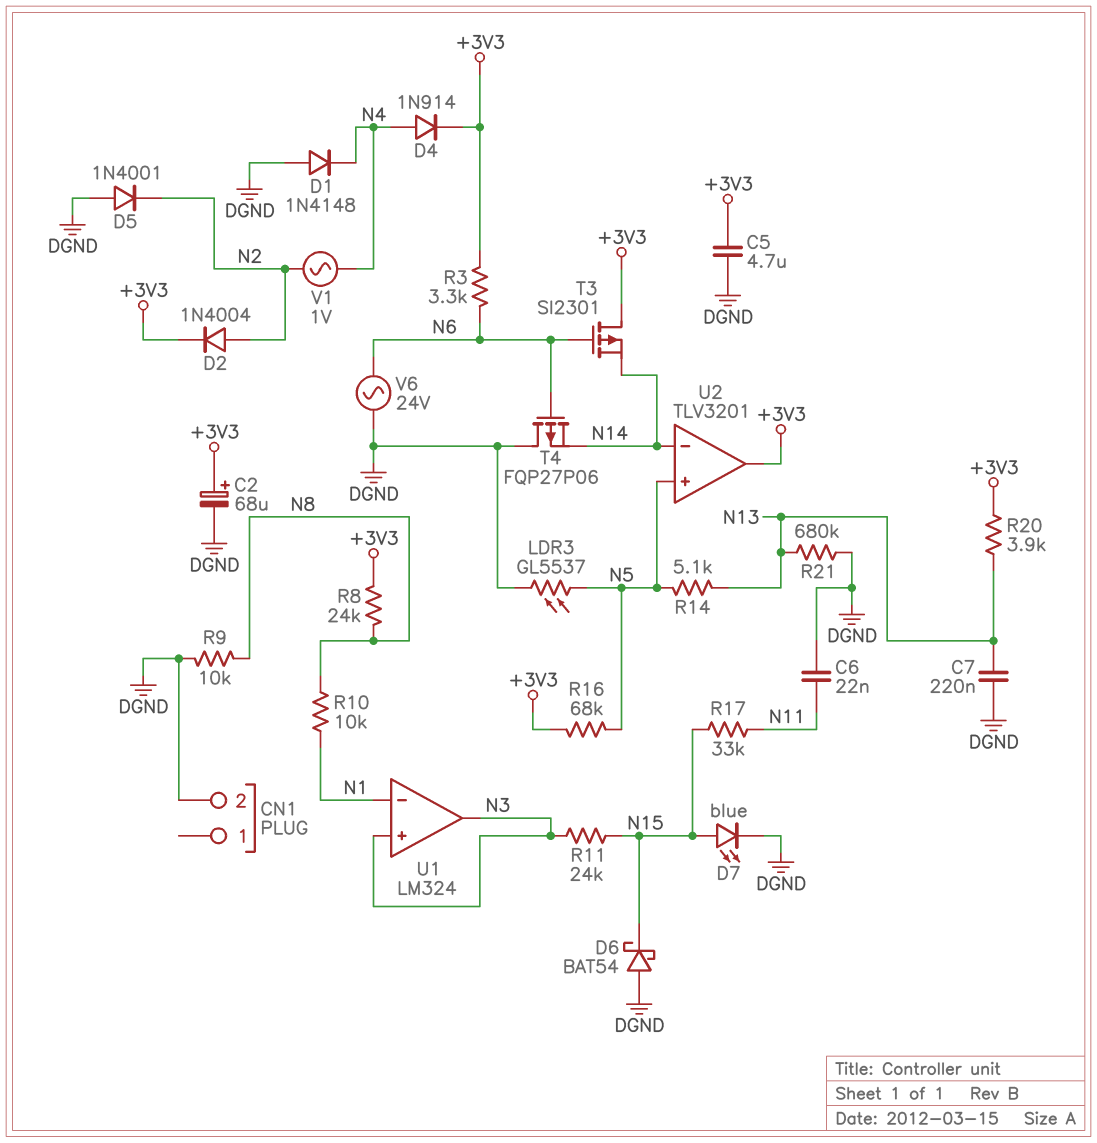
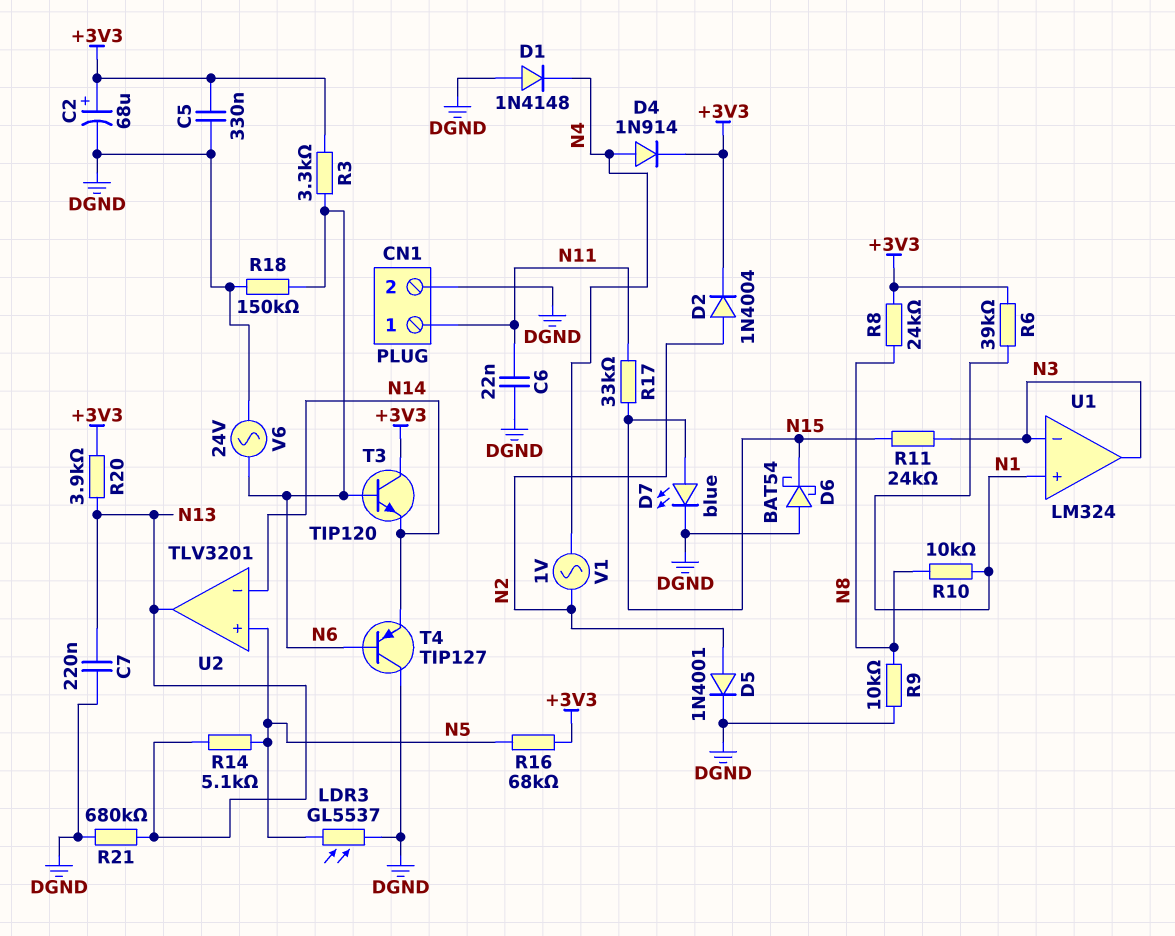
C5: 4.7uF (+3V3, DGND) -> 330nF (+3V3, DGND)
CN1 pin 1: none -> N11
D5: diode 1N4001 (A DGND, K N2) -> diode 1N4001 (A N2, K DGND)
R6: none -> 39k (+3V3, N1)
R18: none -> 150k (DGND, N6)
T3: PMOS SI2301 (G N6, D +3V3, S N14) -> NPN TIP120 (B N6, C +3V3, E N14)
T4: PMOS FQP27P06 (G N6, D DGND, S N14) -> PNP TIP127 (B N6, C DGND, E N14)
U1 pin in+: N3 -> N1
U1 pin in-: N1 -> N3
U2 pin out: +3V3 -> N13

